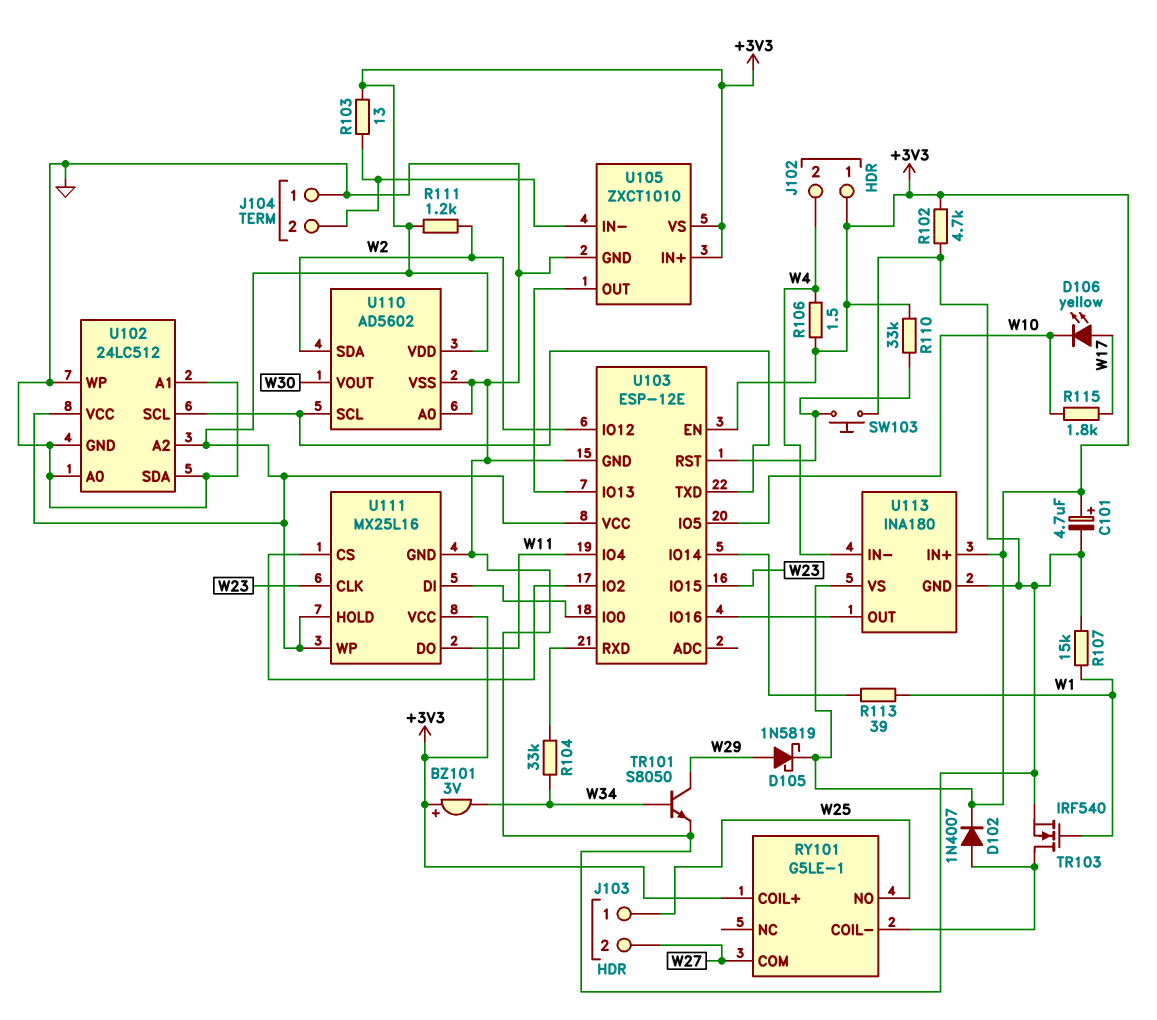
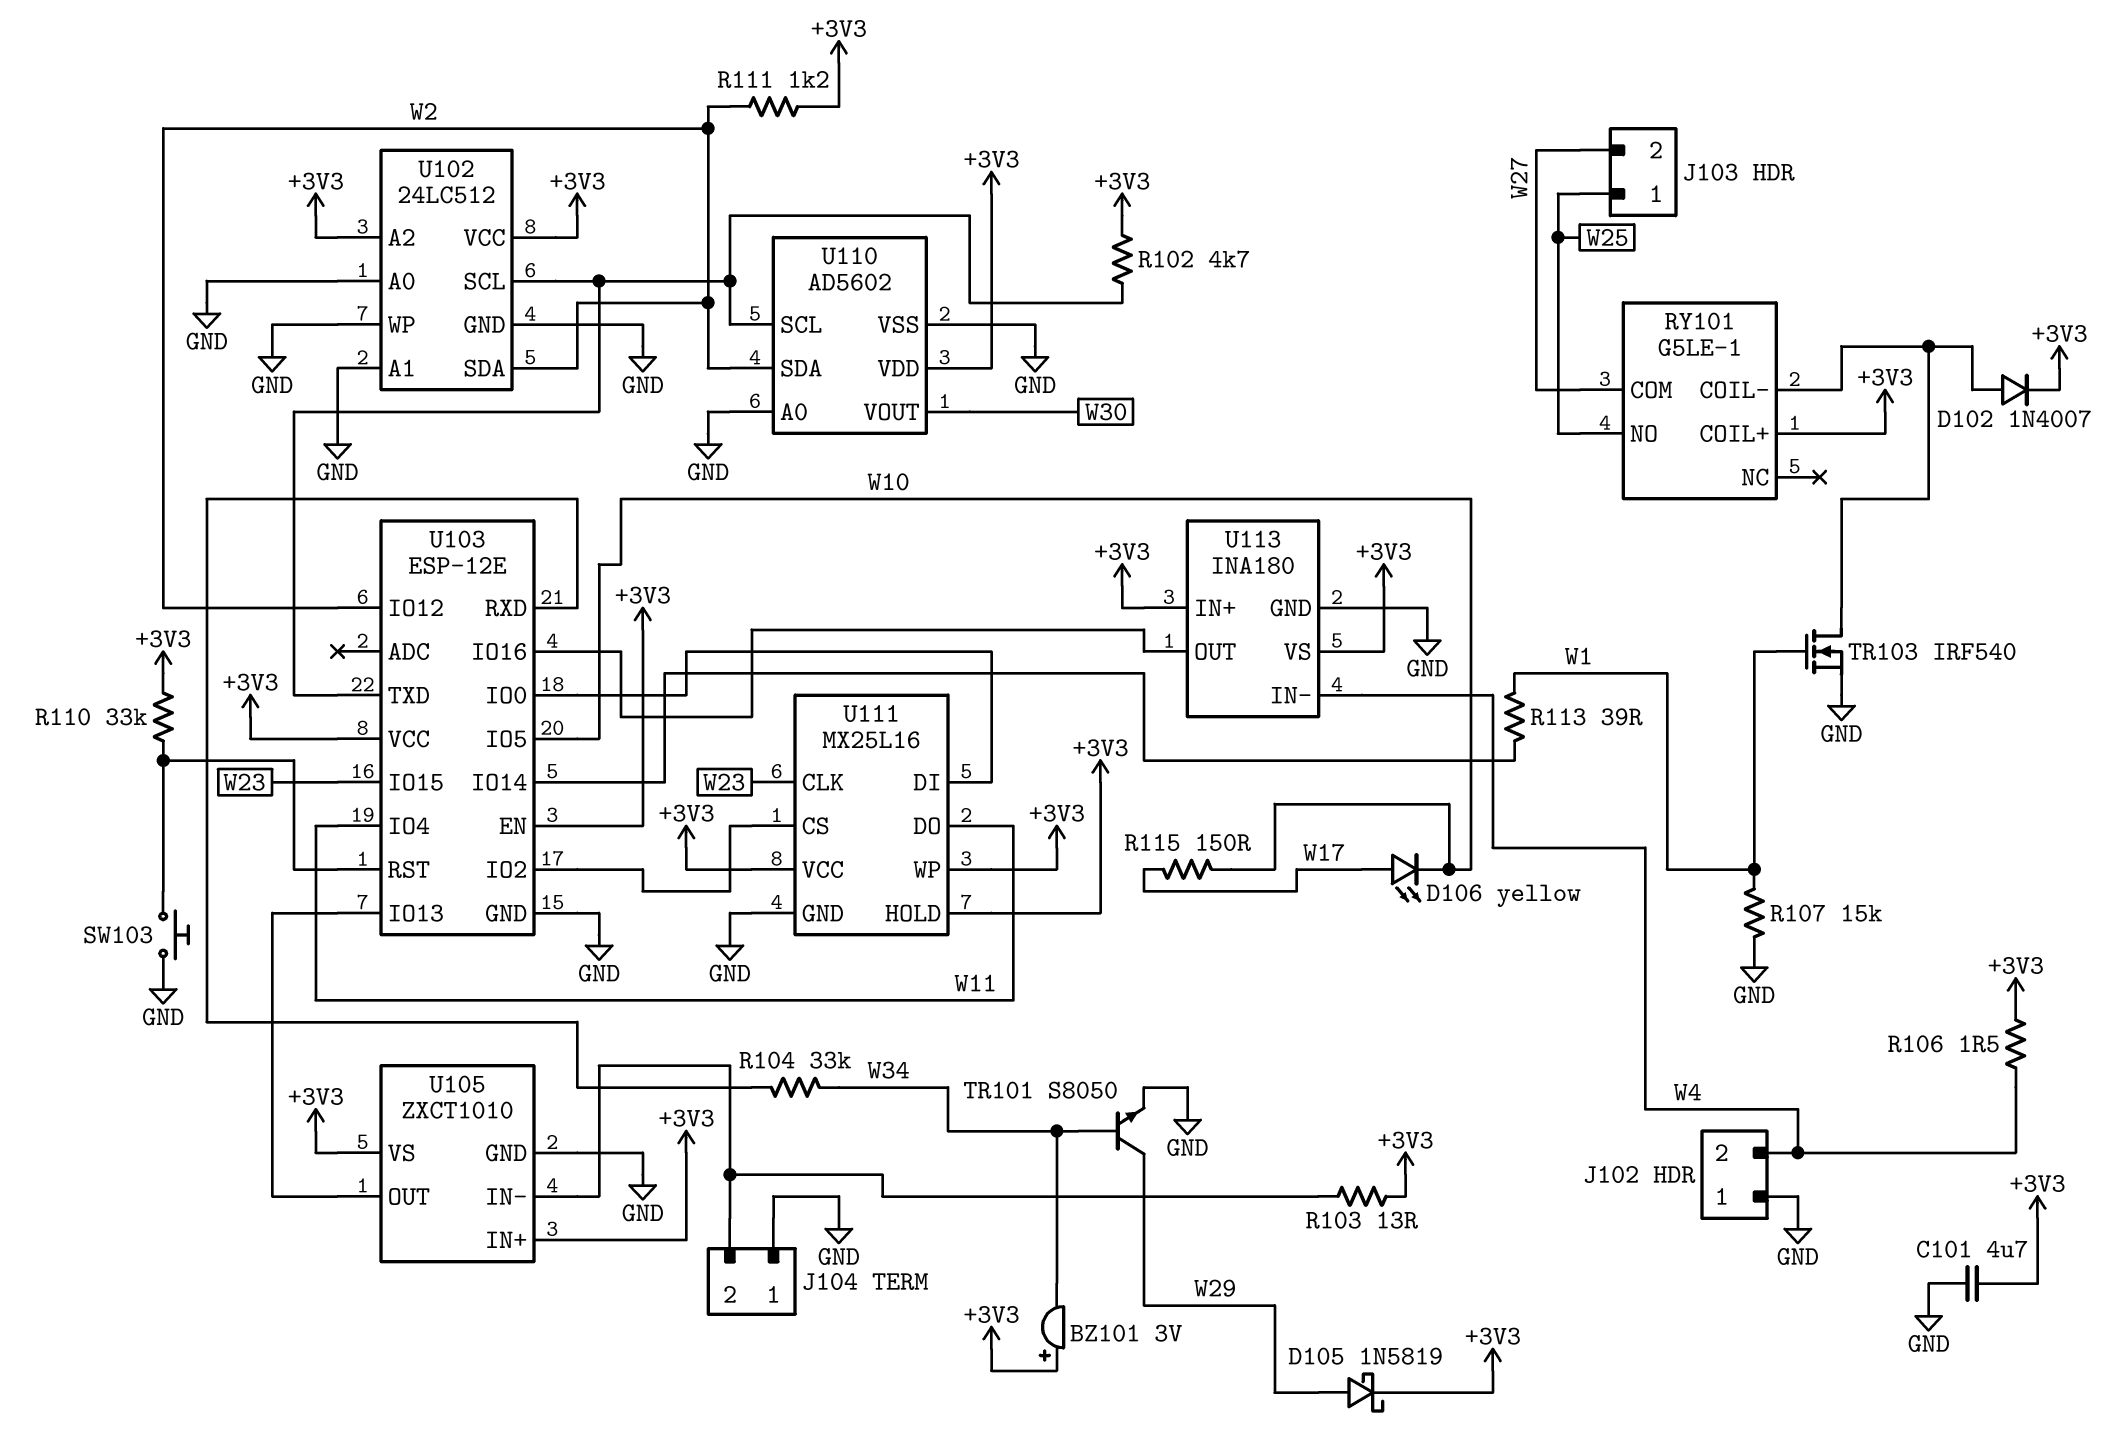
C101: 4.7uF (plus +3V3, minus GND) -> 4.7uF (+3V3, GND)
J102 pin 1: +3V3 -> GND
R102: 4.7k (+3V3, GND) -> 4.7k (+3V3, U102/SCL)
R115: 1.8k (W10, W17) -> 150 (W10, W17)
U102 pin SDA: GND -> W2

